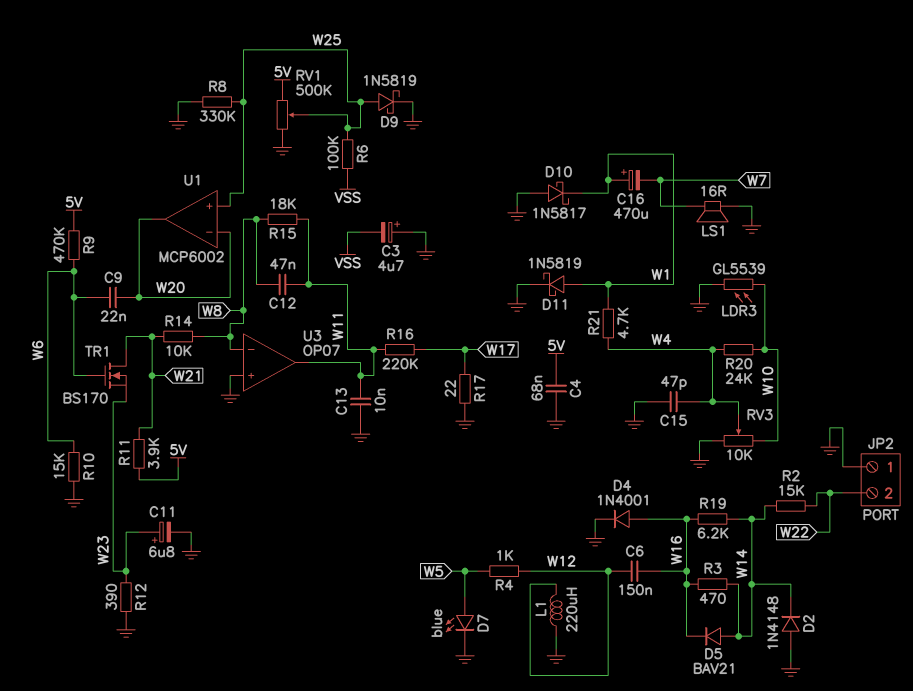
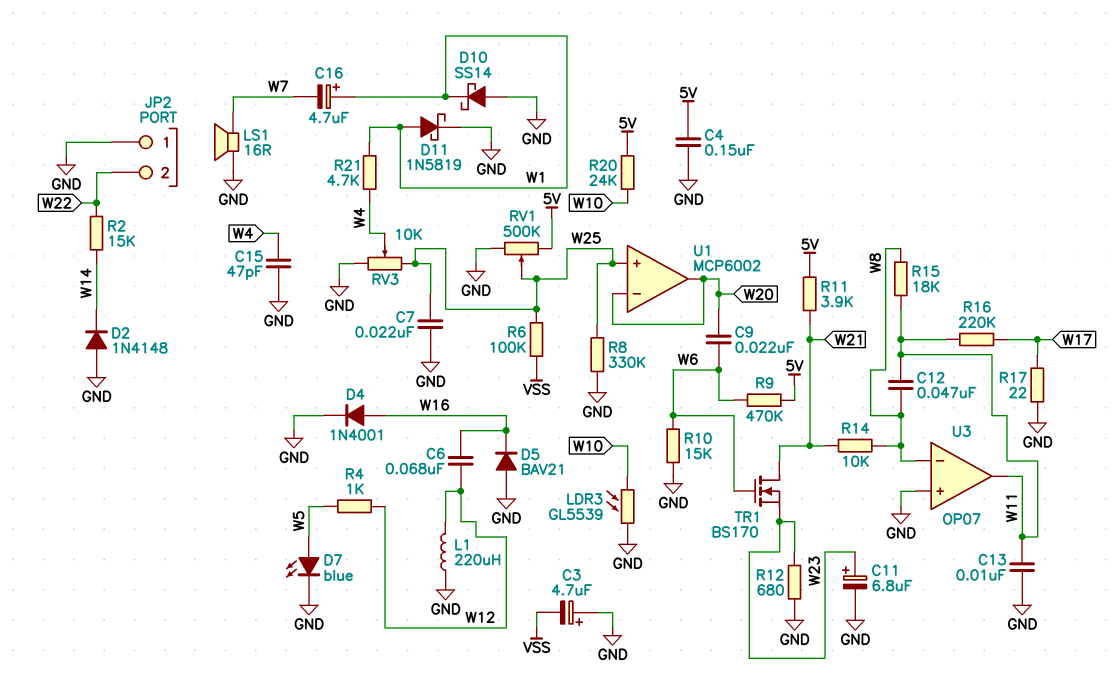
C4: 68nF (5V, GND) -> 150nF (5V, GND)
C6: 150nF (W12, W16) -> 68nF (W12, W16)
C7: none -> 22nF (GND, W25)
C16: 470uF (plus W1, minus W7) -> 4.7uF (plus W1, minus W7)
D5: diode BAV21 (A W14, K W16) -> diode BAV21 (A GND, K W16)
D9: schottky 1N5819 (A W25, K GND) -> none
D10: schottky 1N5817 (A GND, K W1) -> schottky SS14 (A GND, K W1)
R3: 470 (W14, W16) -> none
R12: 390 (GND, W23) -> 680 (GND, W23)
R19: 6.2k (W14, W16) -> none
R20: 24k (W4, W10) -> 24k (5V, W10)
RV3: 10k (GND, W10, wiper W4) -> 10k (GND, W25, wiper W4)

